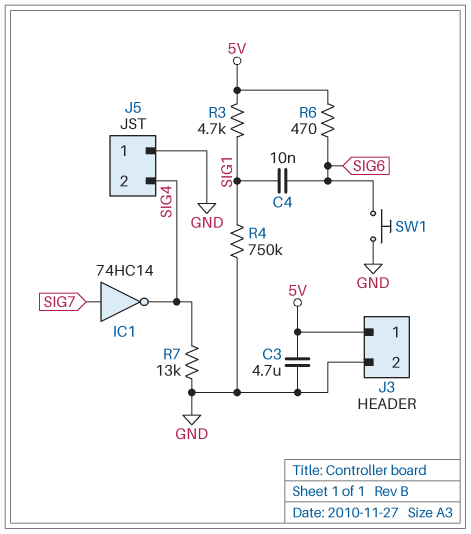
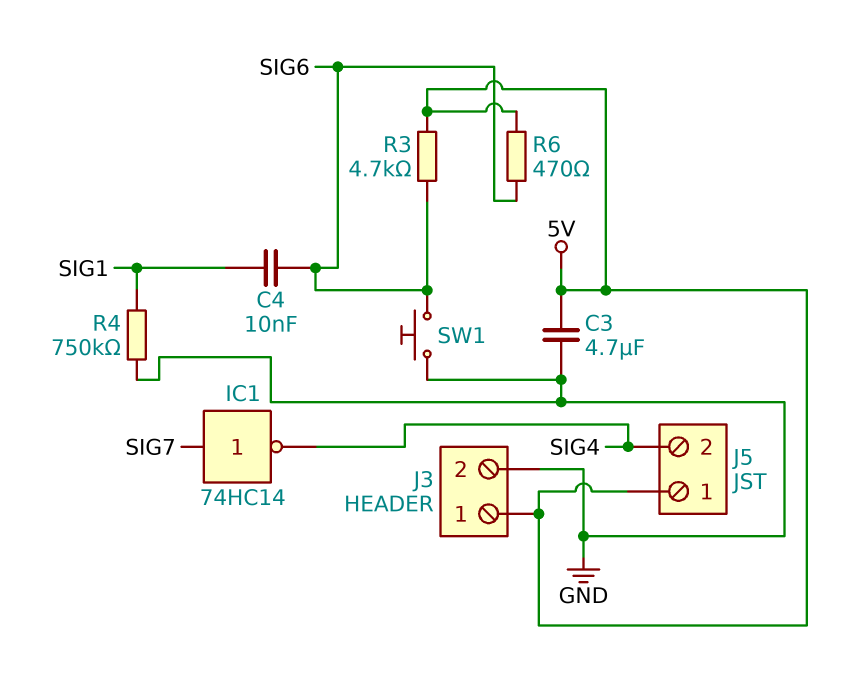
J5 pin 1: GND -> 5V
R3: 4.7k (5V, SIG1) -> 4.7k (5V, SIG6)
R7: 13k (GND, SIG4) -> none

